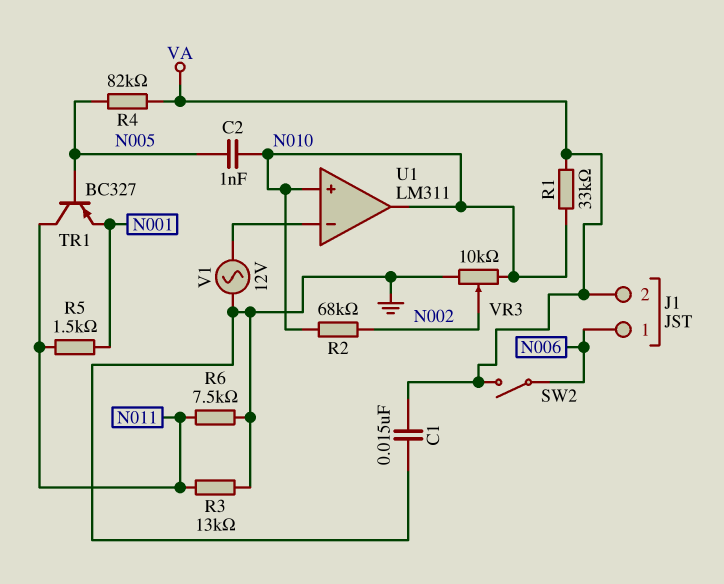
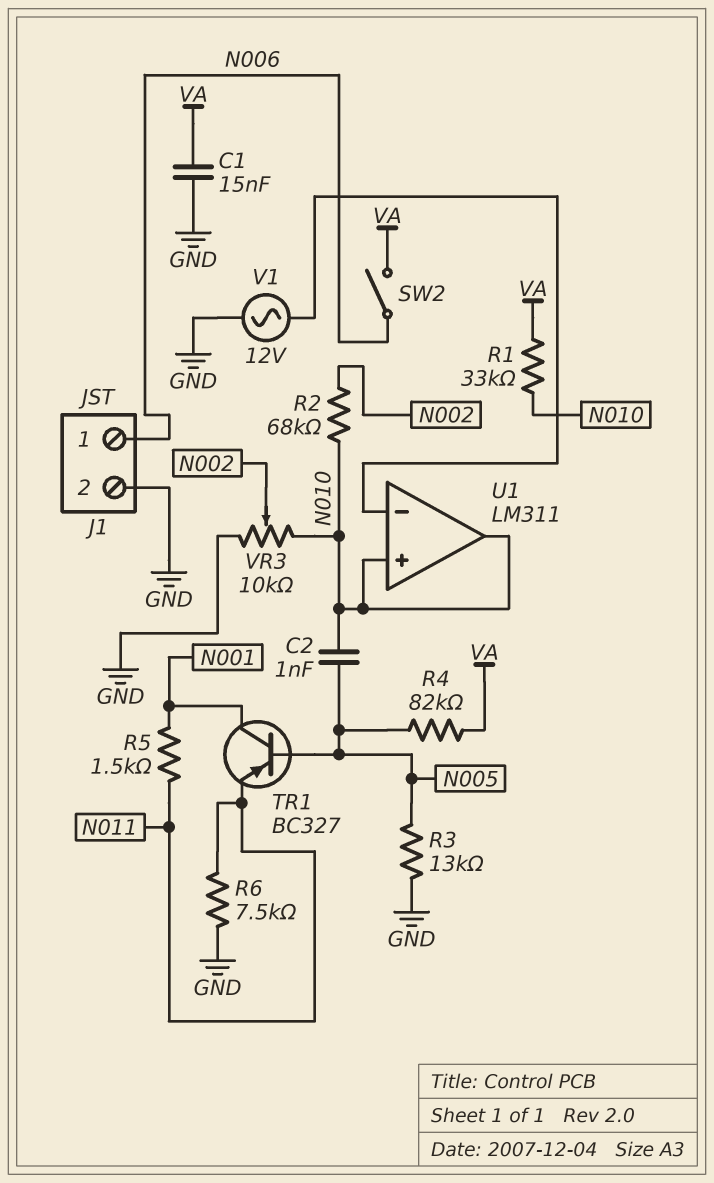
J1 pin 2: VA -> GND
R3: 13k (GND, N011) -> 13k (GND, N005)
TR1: PNP BC327 (B N005, C N011, E N001) -> PNP BC327 (B N005, C N001, E N011)

